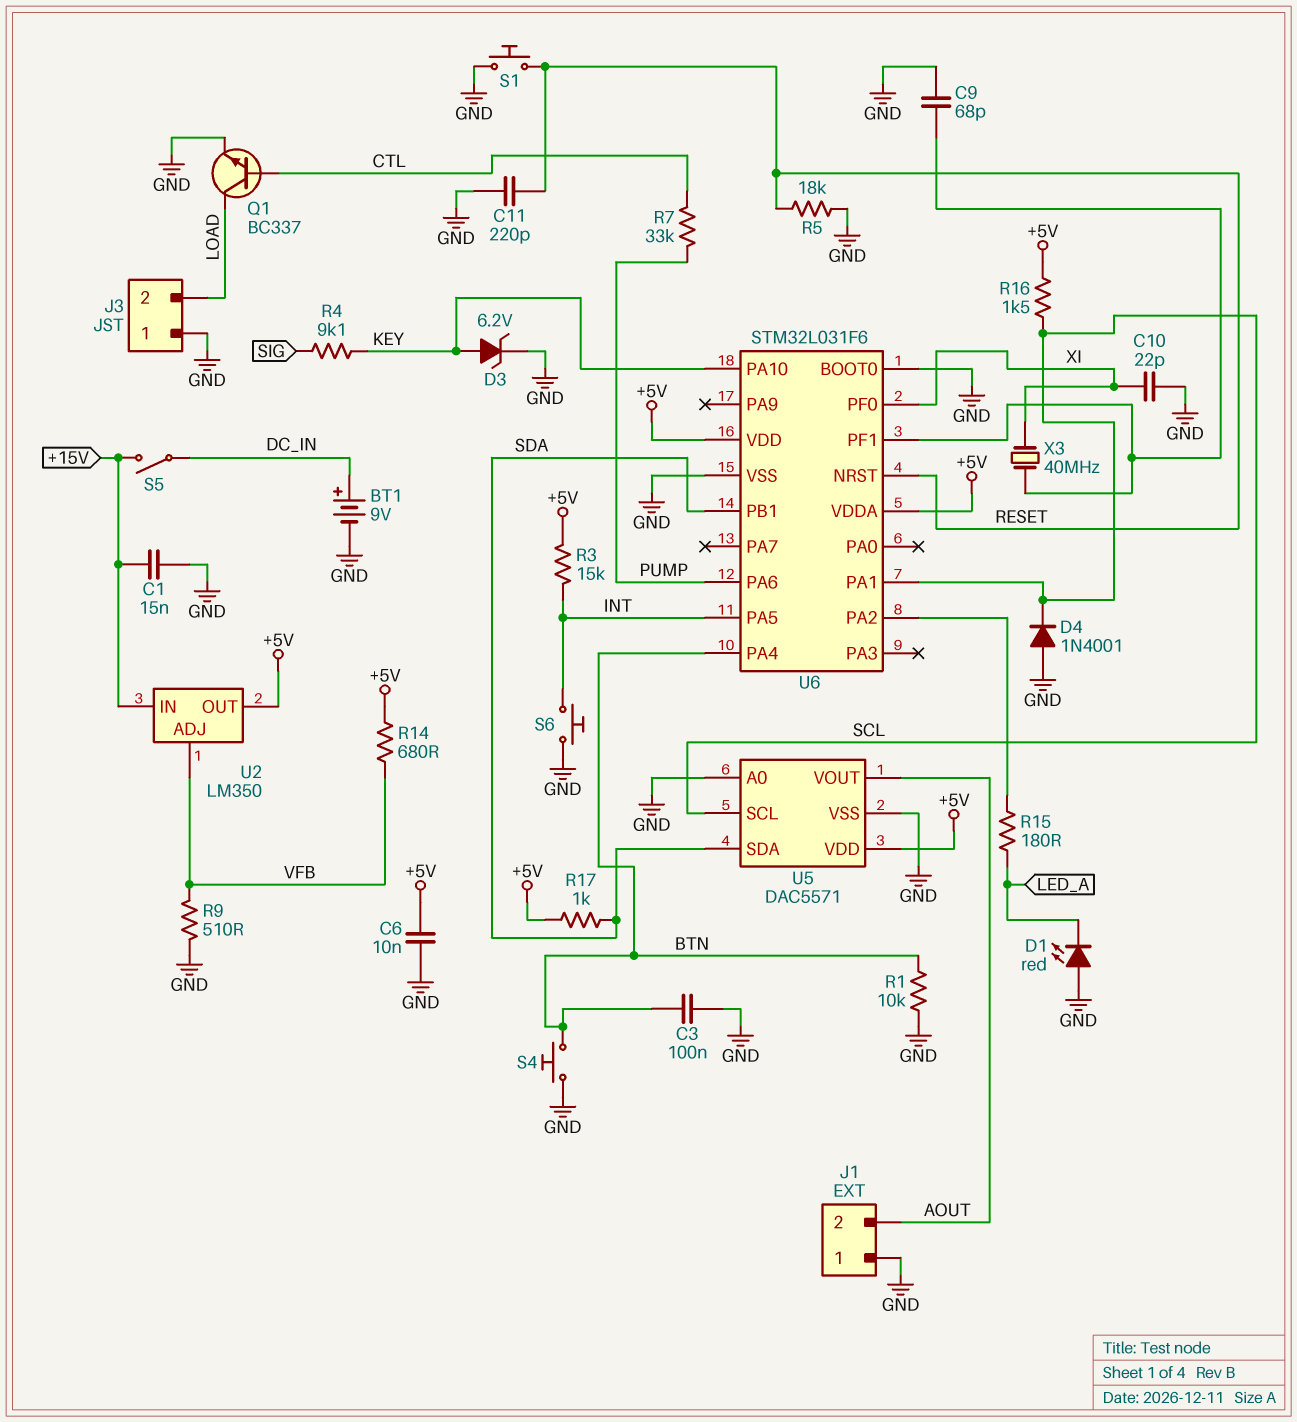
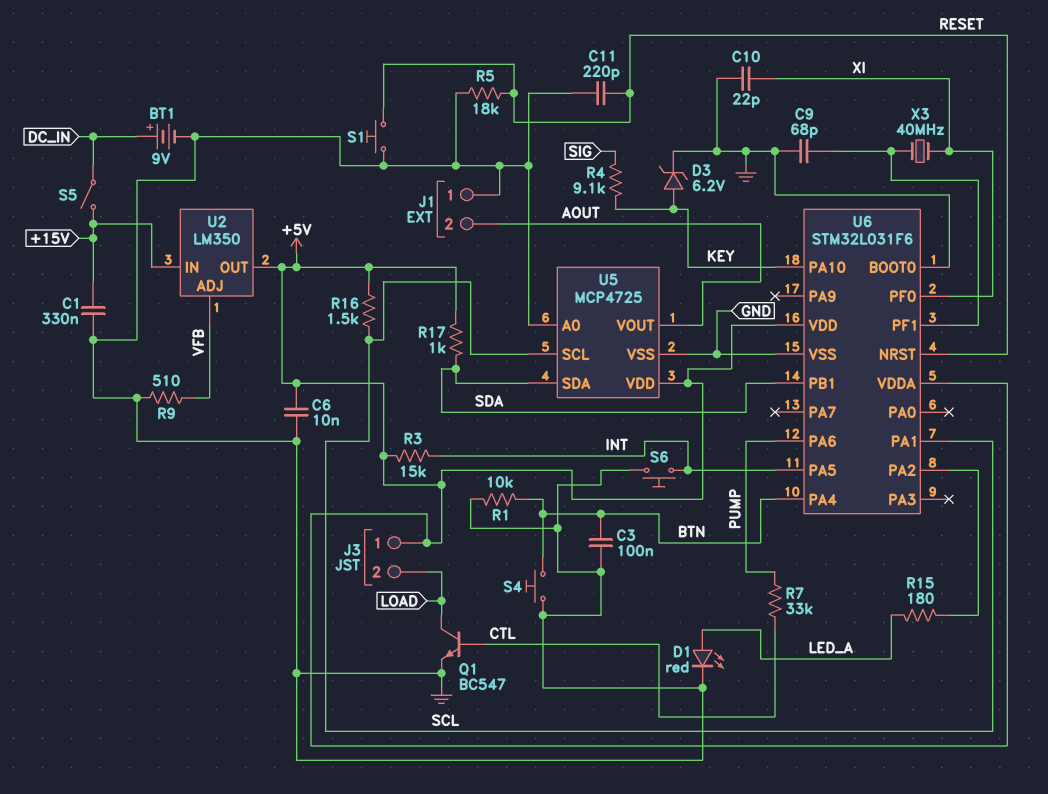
C1: 15nF (+15V, GND) -> 330nF (+15V, GND)
D1: LED red (A GND, K LED_A) -> LED red (A LED_A, K GND)
D4: diode 1N4001 (A GND, K SCL) -> none
J3 pin 1: GND -> +5V
Q1: NPN BC337 (B CTL, C LOAD, E GND) -> NPN BC547 (B CTL, C LOAD, E GND)
R14: 680 (+5V, VFB) -> none
U5: DAC5571 -> MCP4725

